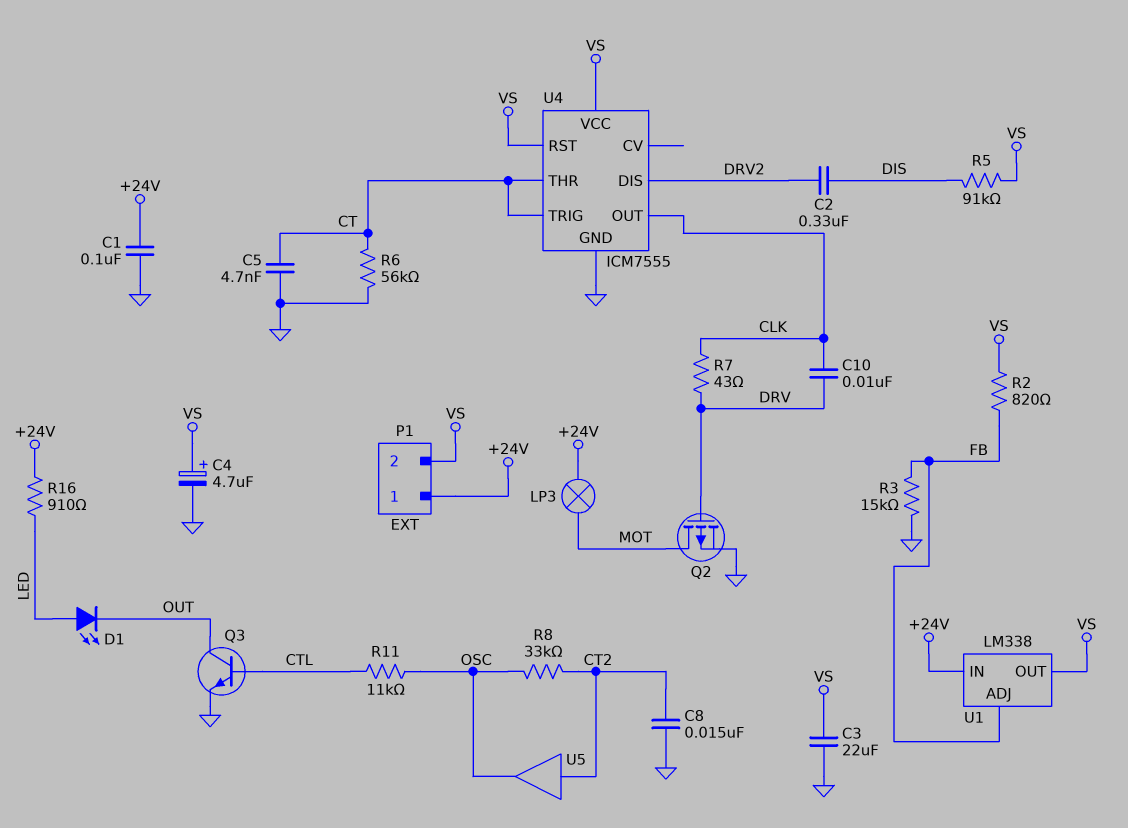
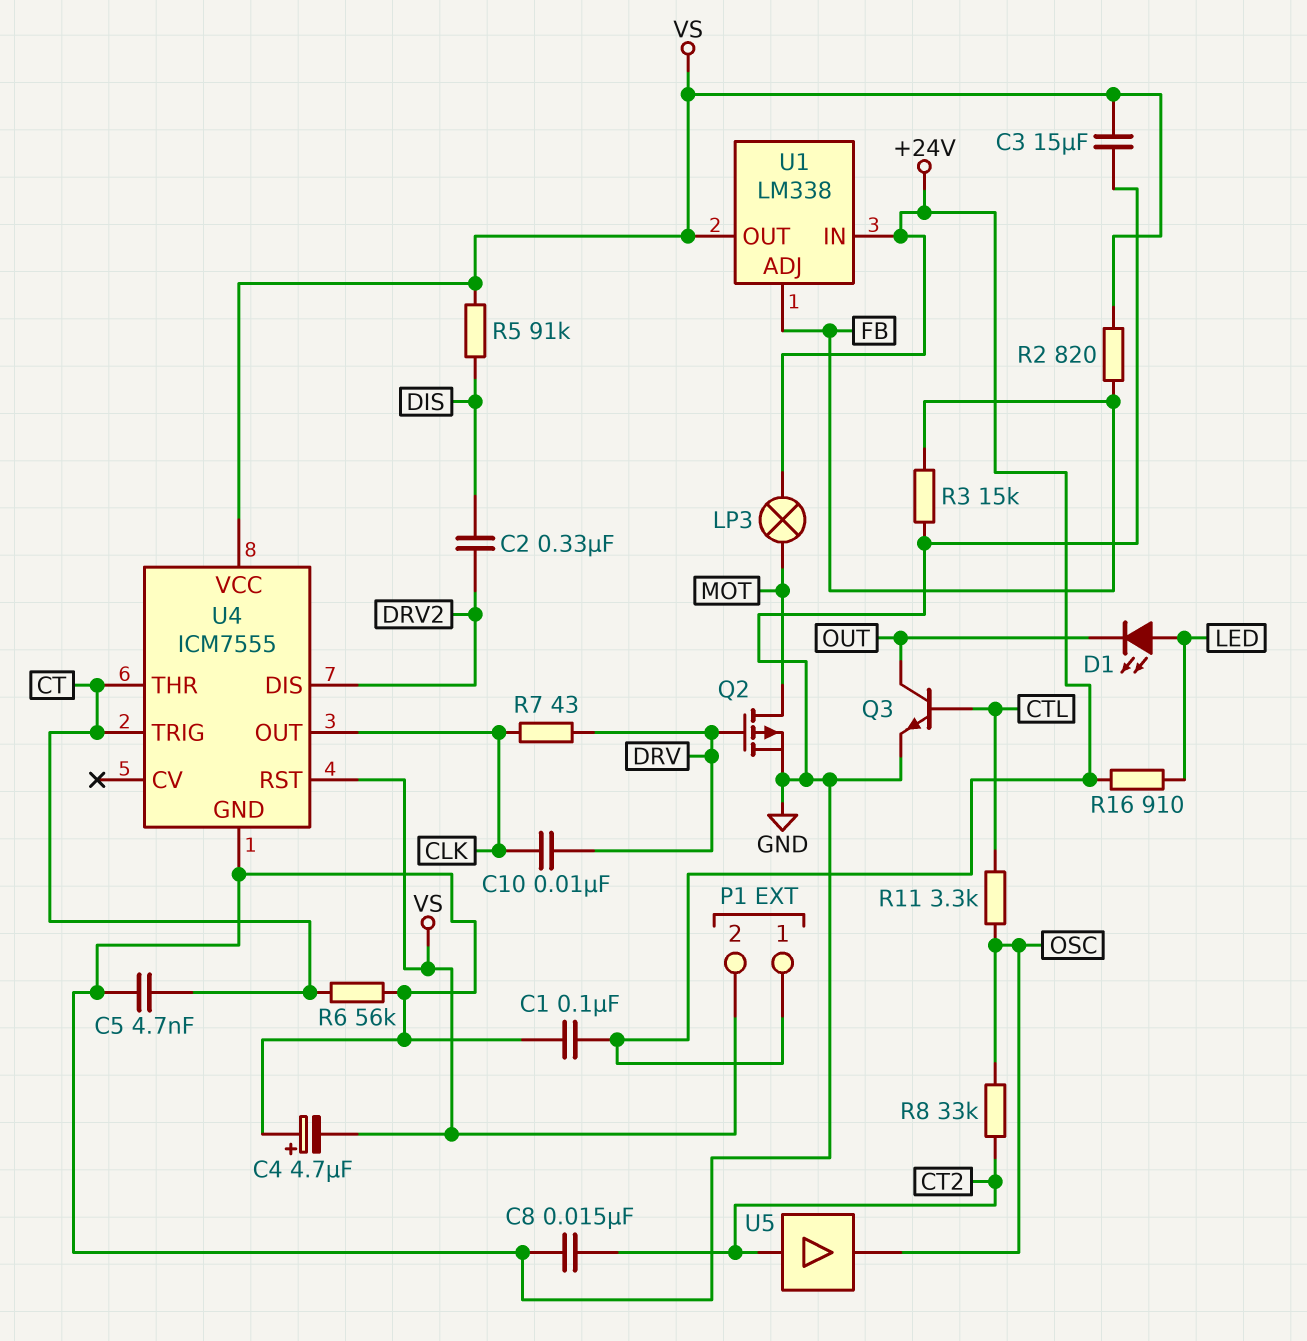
C3: 22uF (GND, VS) -> 15uF (GND, VS)
C4: 4.7uF (plus VS, minus GND) -> 4.7uF (plus GND, minus VS)
R11: 11k (CTL, OSC) -> 3.3k (CTL, OSC)

